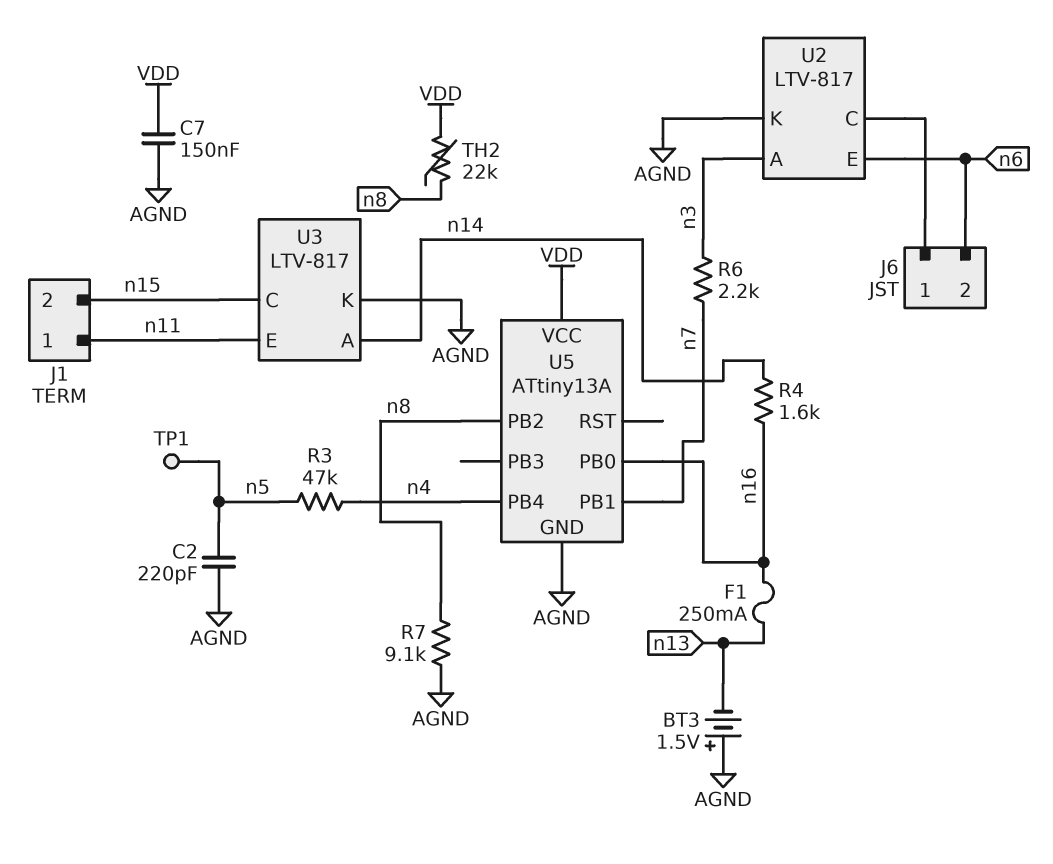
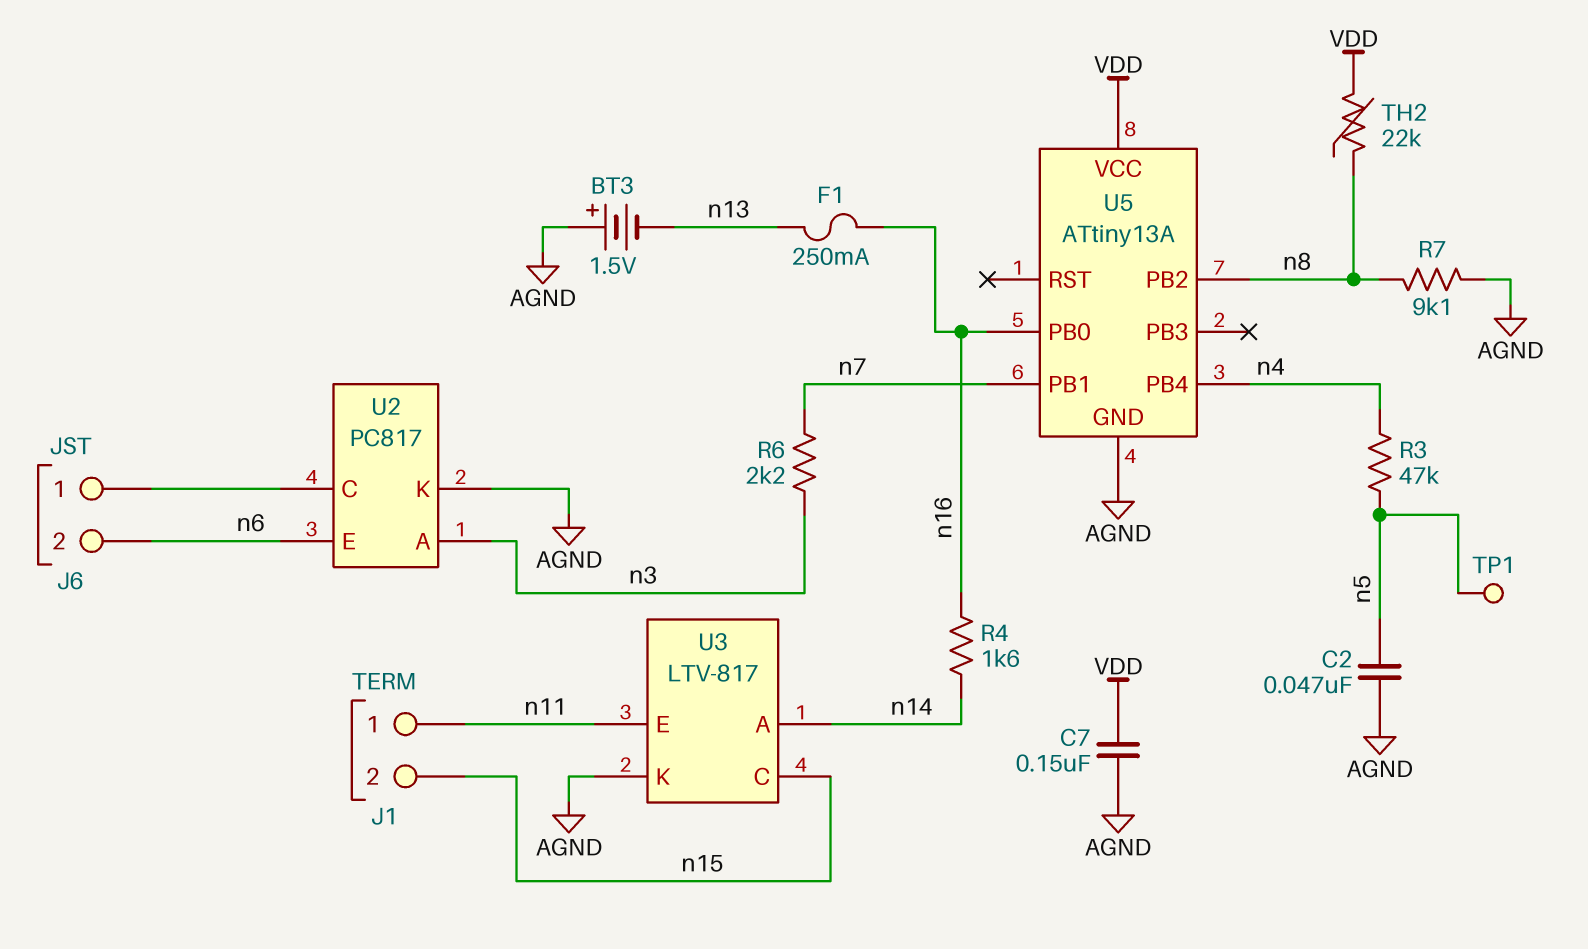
C2: 220pF (AGND, n5) -> 47nF (AGND, n5)
U2: LTV-817 -> PC817

